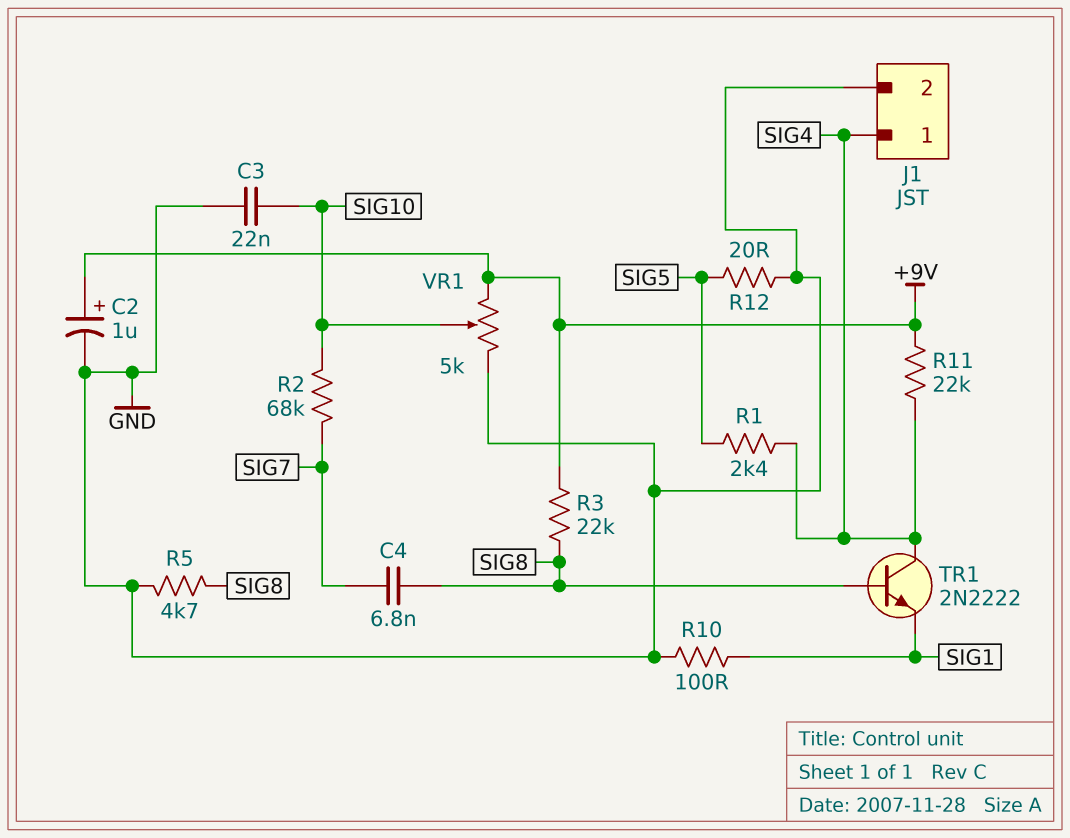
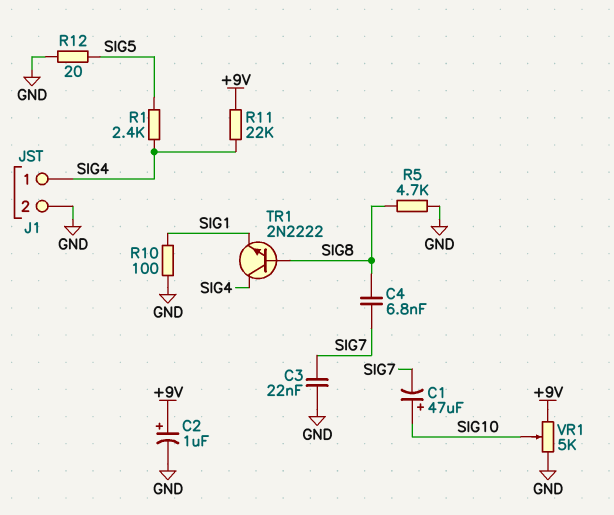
C1: none -> 47uF (plus SIG10, minus SIG7)
C3: 22nF (GND, SIG10) -> 22nF (GND, SIG7)
R2: 68k (SIG7, SIG10) -> none
R3: 22k (+9V, SIG8) -> none

